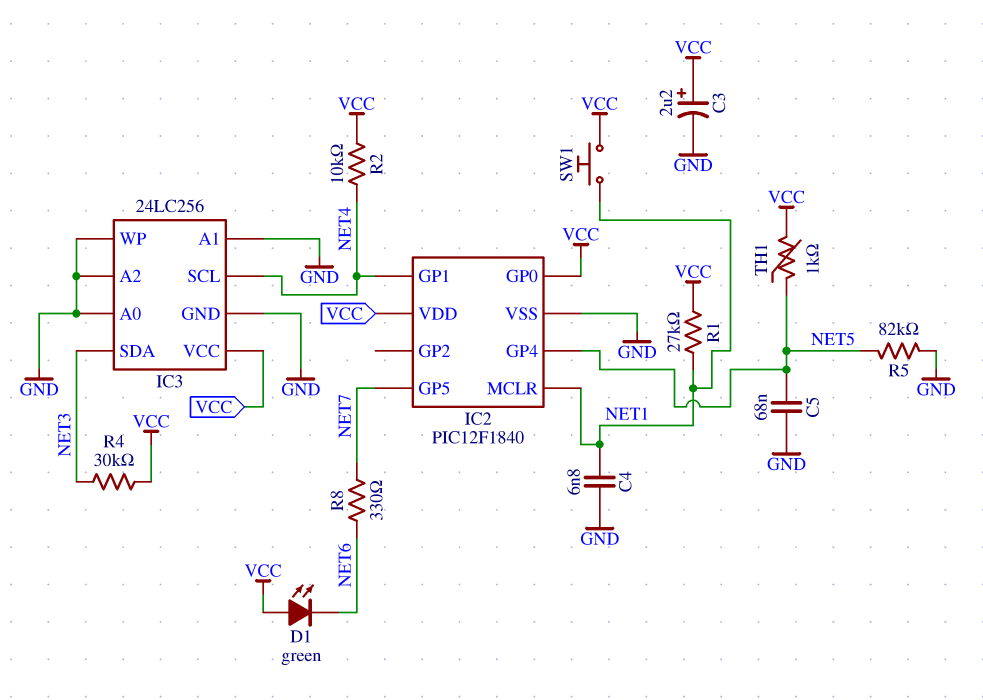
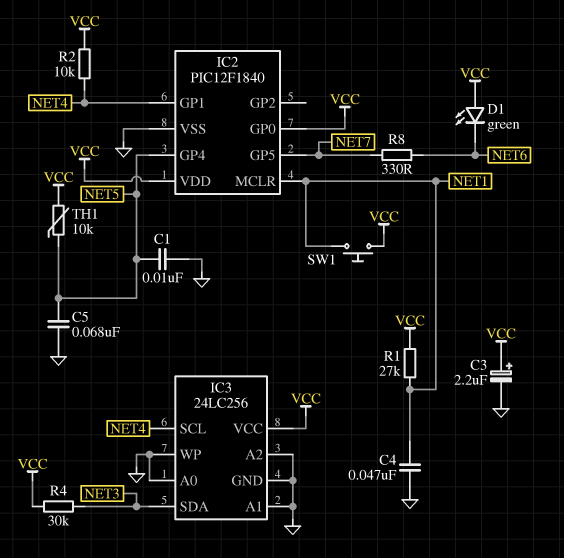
C1: none -> 10nF (GND, NET5)
C4: 6.8nF (GND, NET1) -> 47nF (GND, NET1)
R5: 82k (GND, NET5) -> none
TH1: 1k (NET5, VCC) -> 10k (NET5, VCC)

